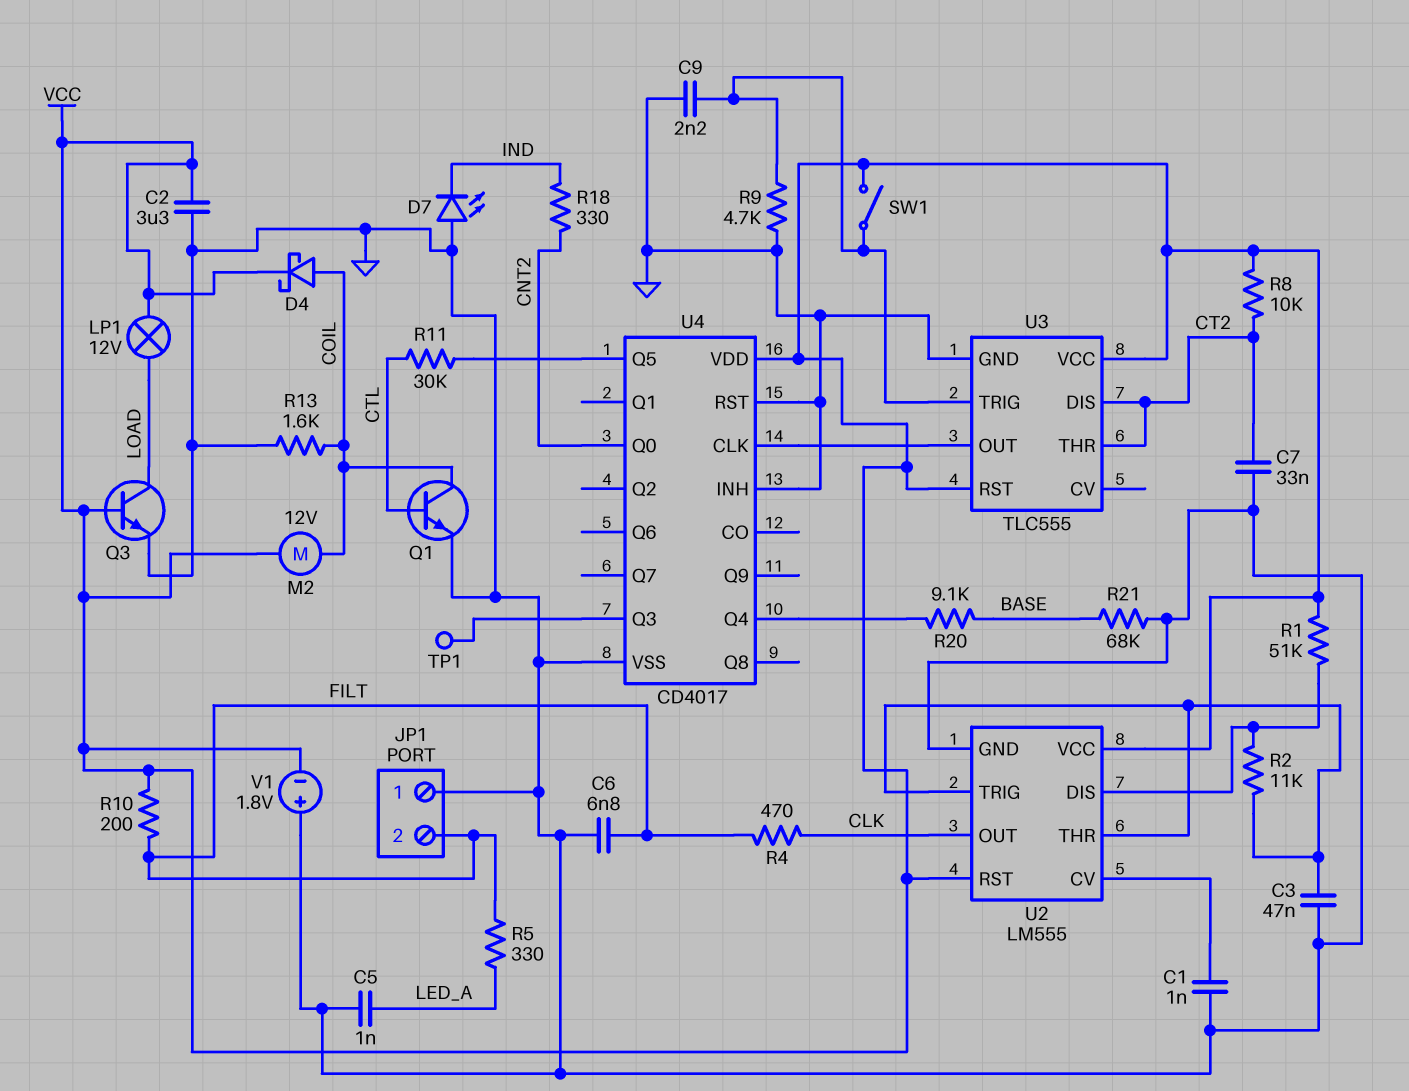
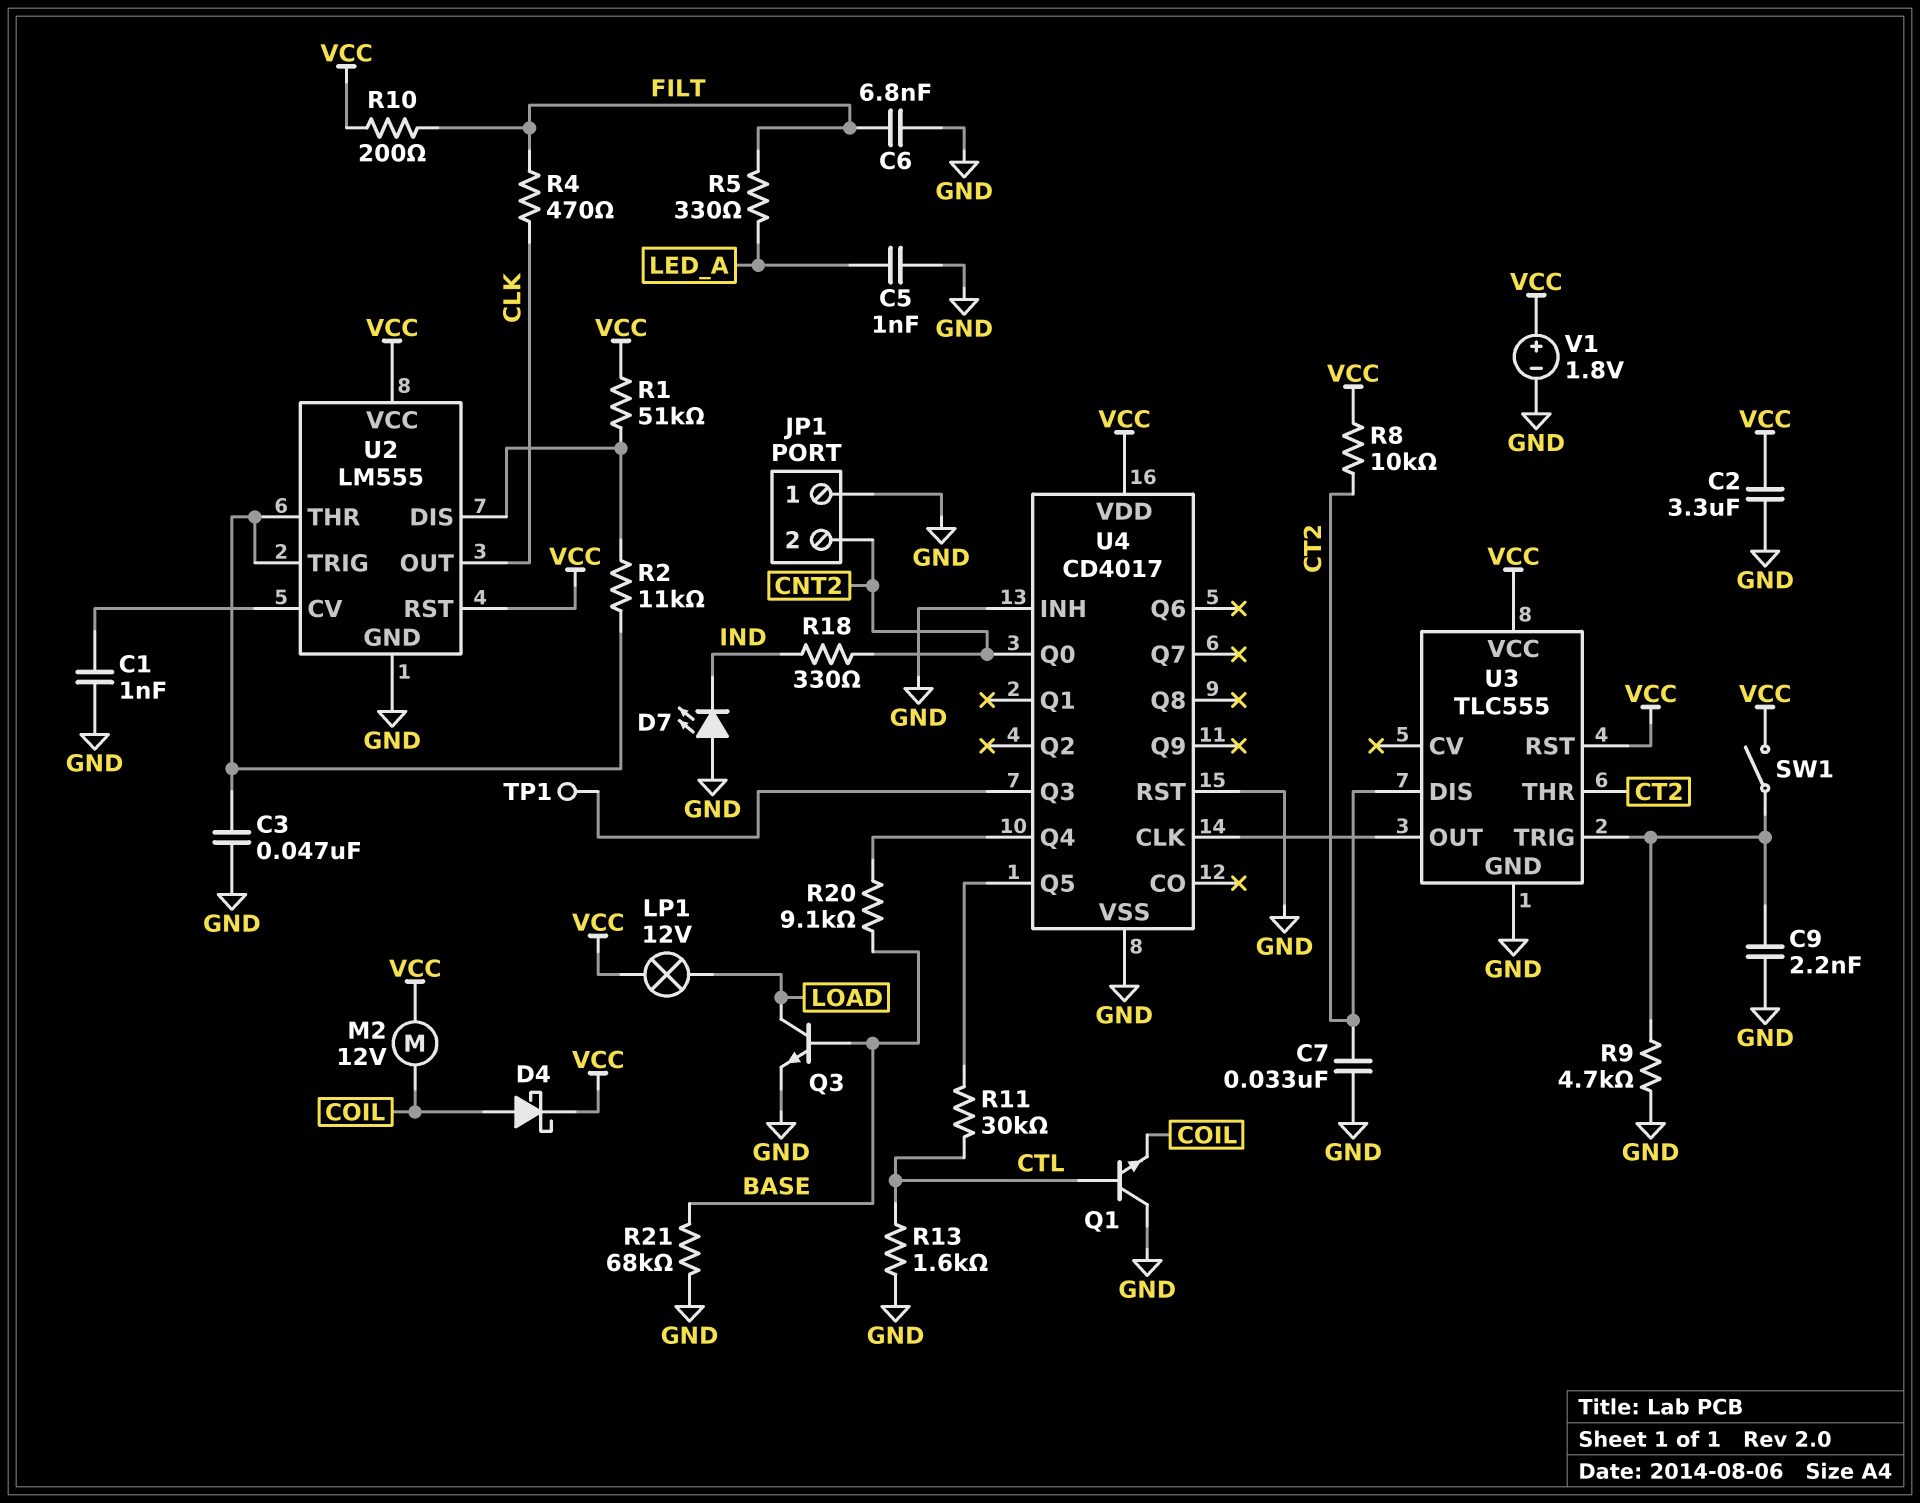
JP1 pin 2: FILT -> CNT2
Q1: NPN (B CTL, C COIL, E GND) -> NPN (B CTL, C GND, E COIL)
Q3: NPN (B VCC, C LOAD, E GND) -> NPN (B BASE, C LOAD, E GND)
R13: 1.6k (COIL, GND) -> 1.6k (CTL, GND)
V1: 1.8V (plus GND, minus VCC) -> 1.8V (plus VCC, minus GND)

